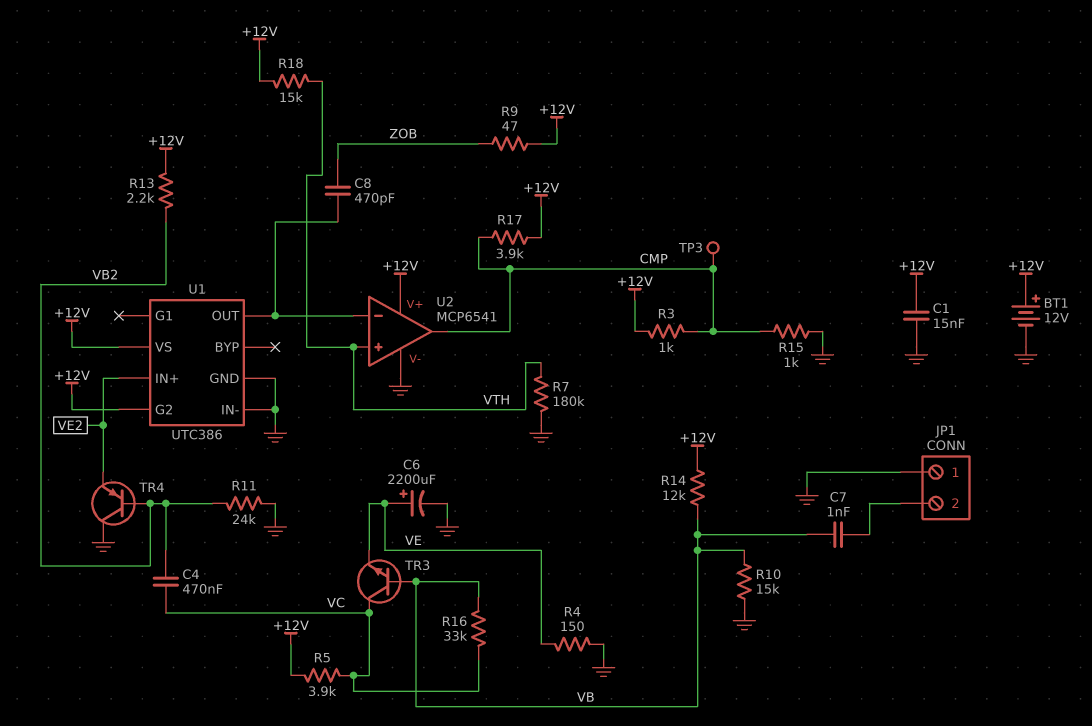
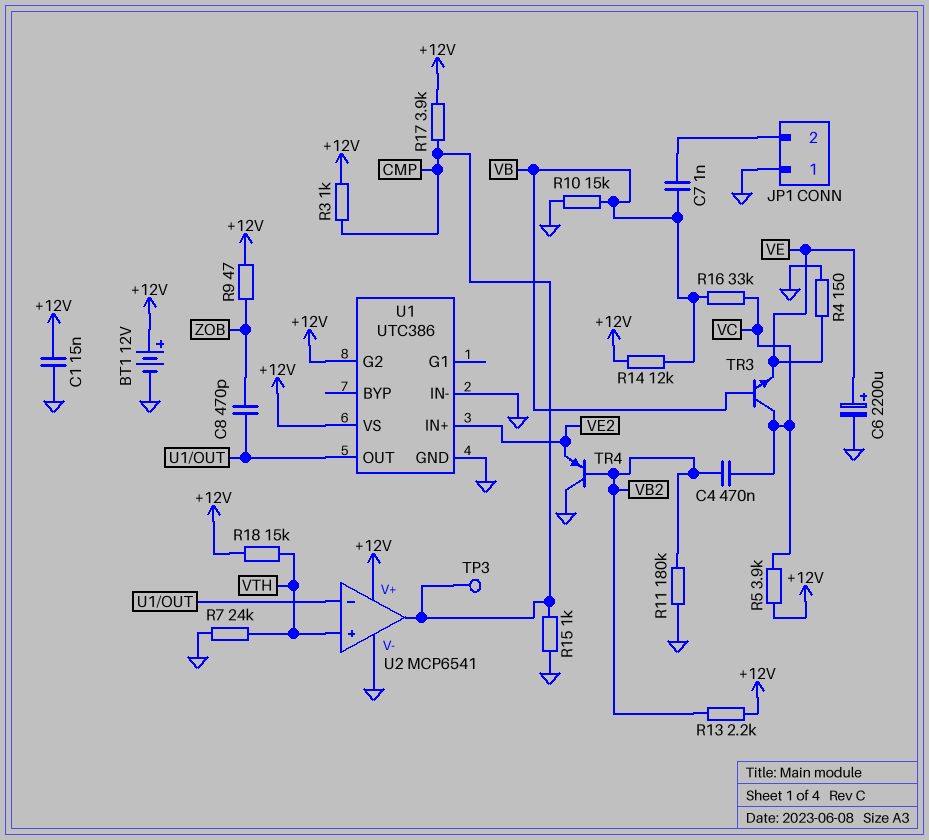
R7: 180k (GND, VTH) -> 24k (GND, VTH)
R11: 24k (GND, VB2) -> 180k (GND, VB2)

